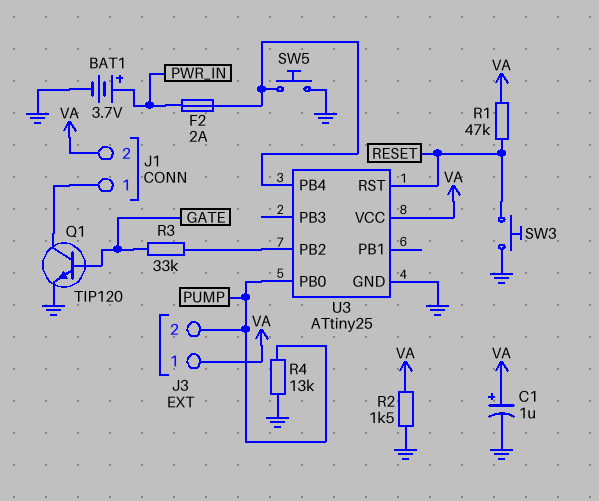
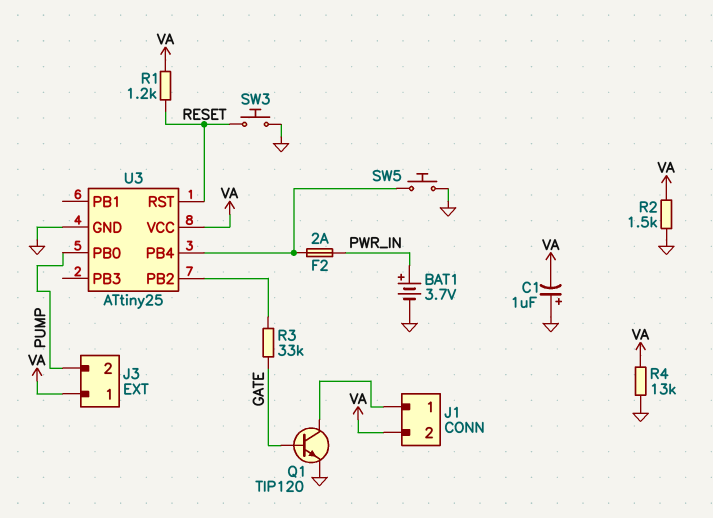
C1: 1uF (plus VA, minus GND) -> 1uF (plus GND, minus VA)
R1: 47k (RESET, VA) -> 1.2k (RESET, VA)
R4: 13k (GND, PUMP) -> 13k (GND, VA)

